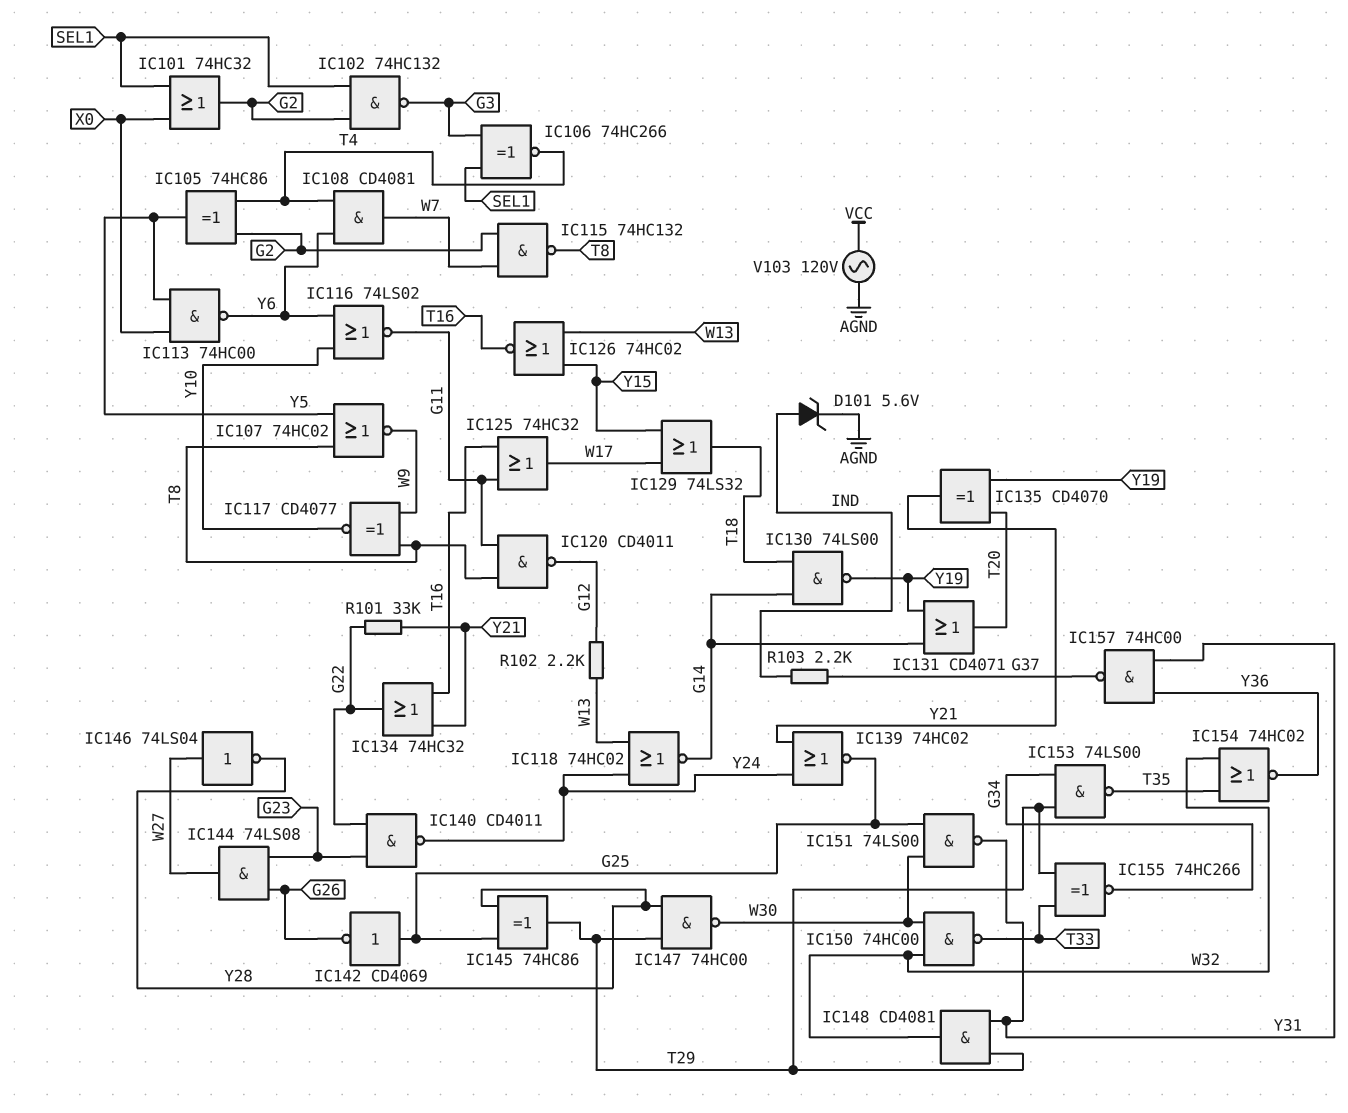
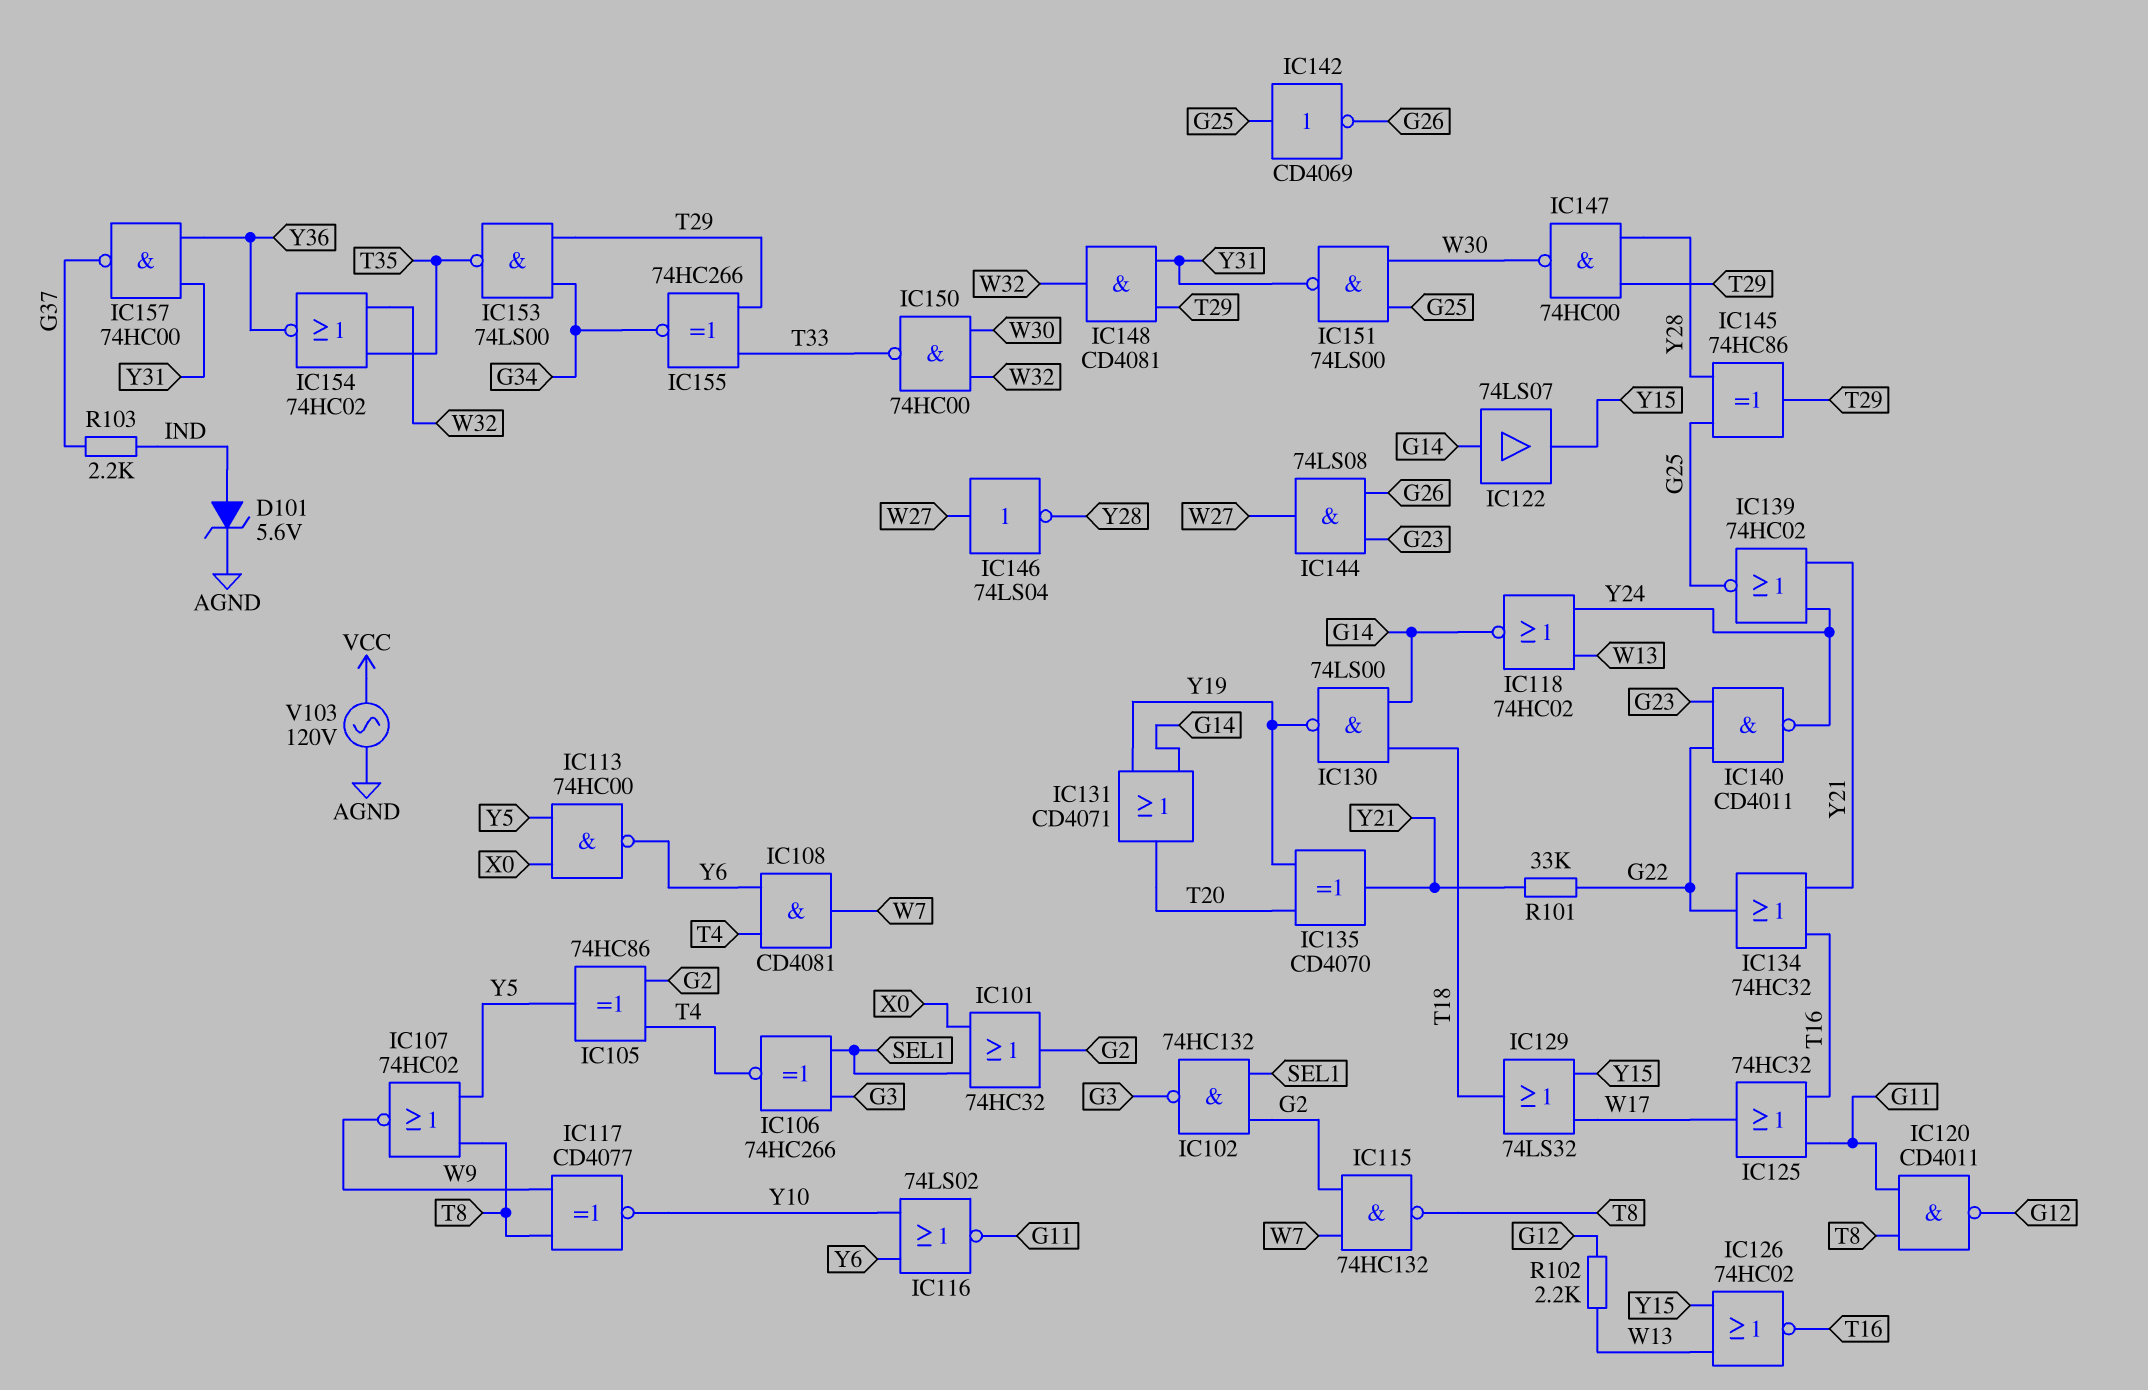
IC122: none -> buffer 74LS07 (in G14, out Y15)

